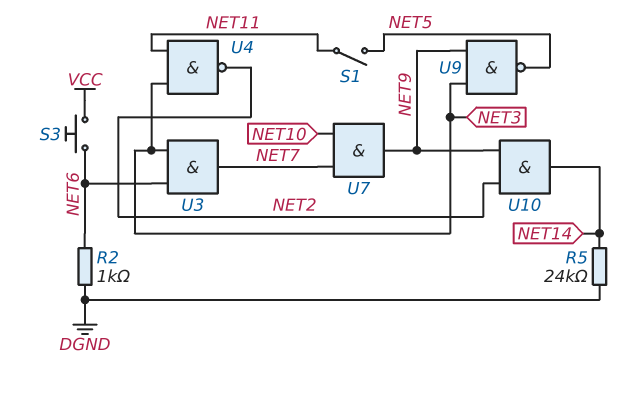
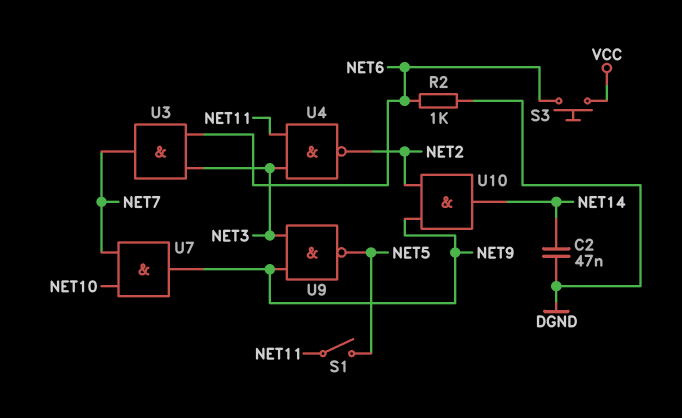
C2: none -> 47nF (DGND, NET14)
R5: 24k (DGND, NET14) -> none

